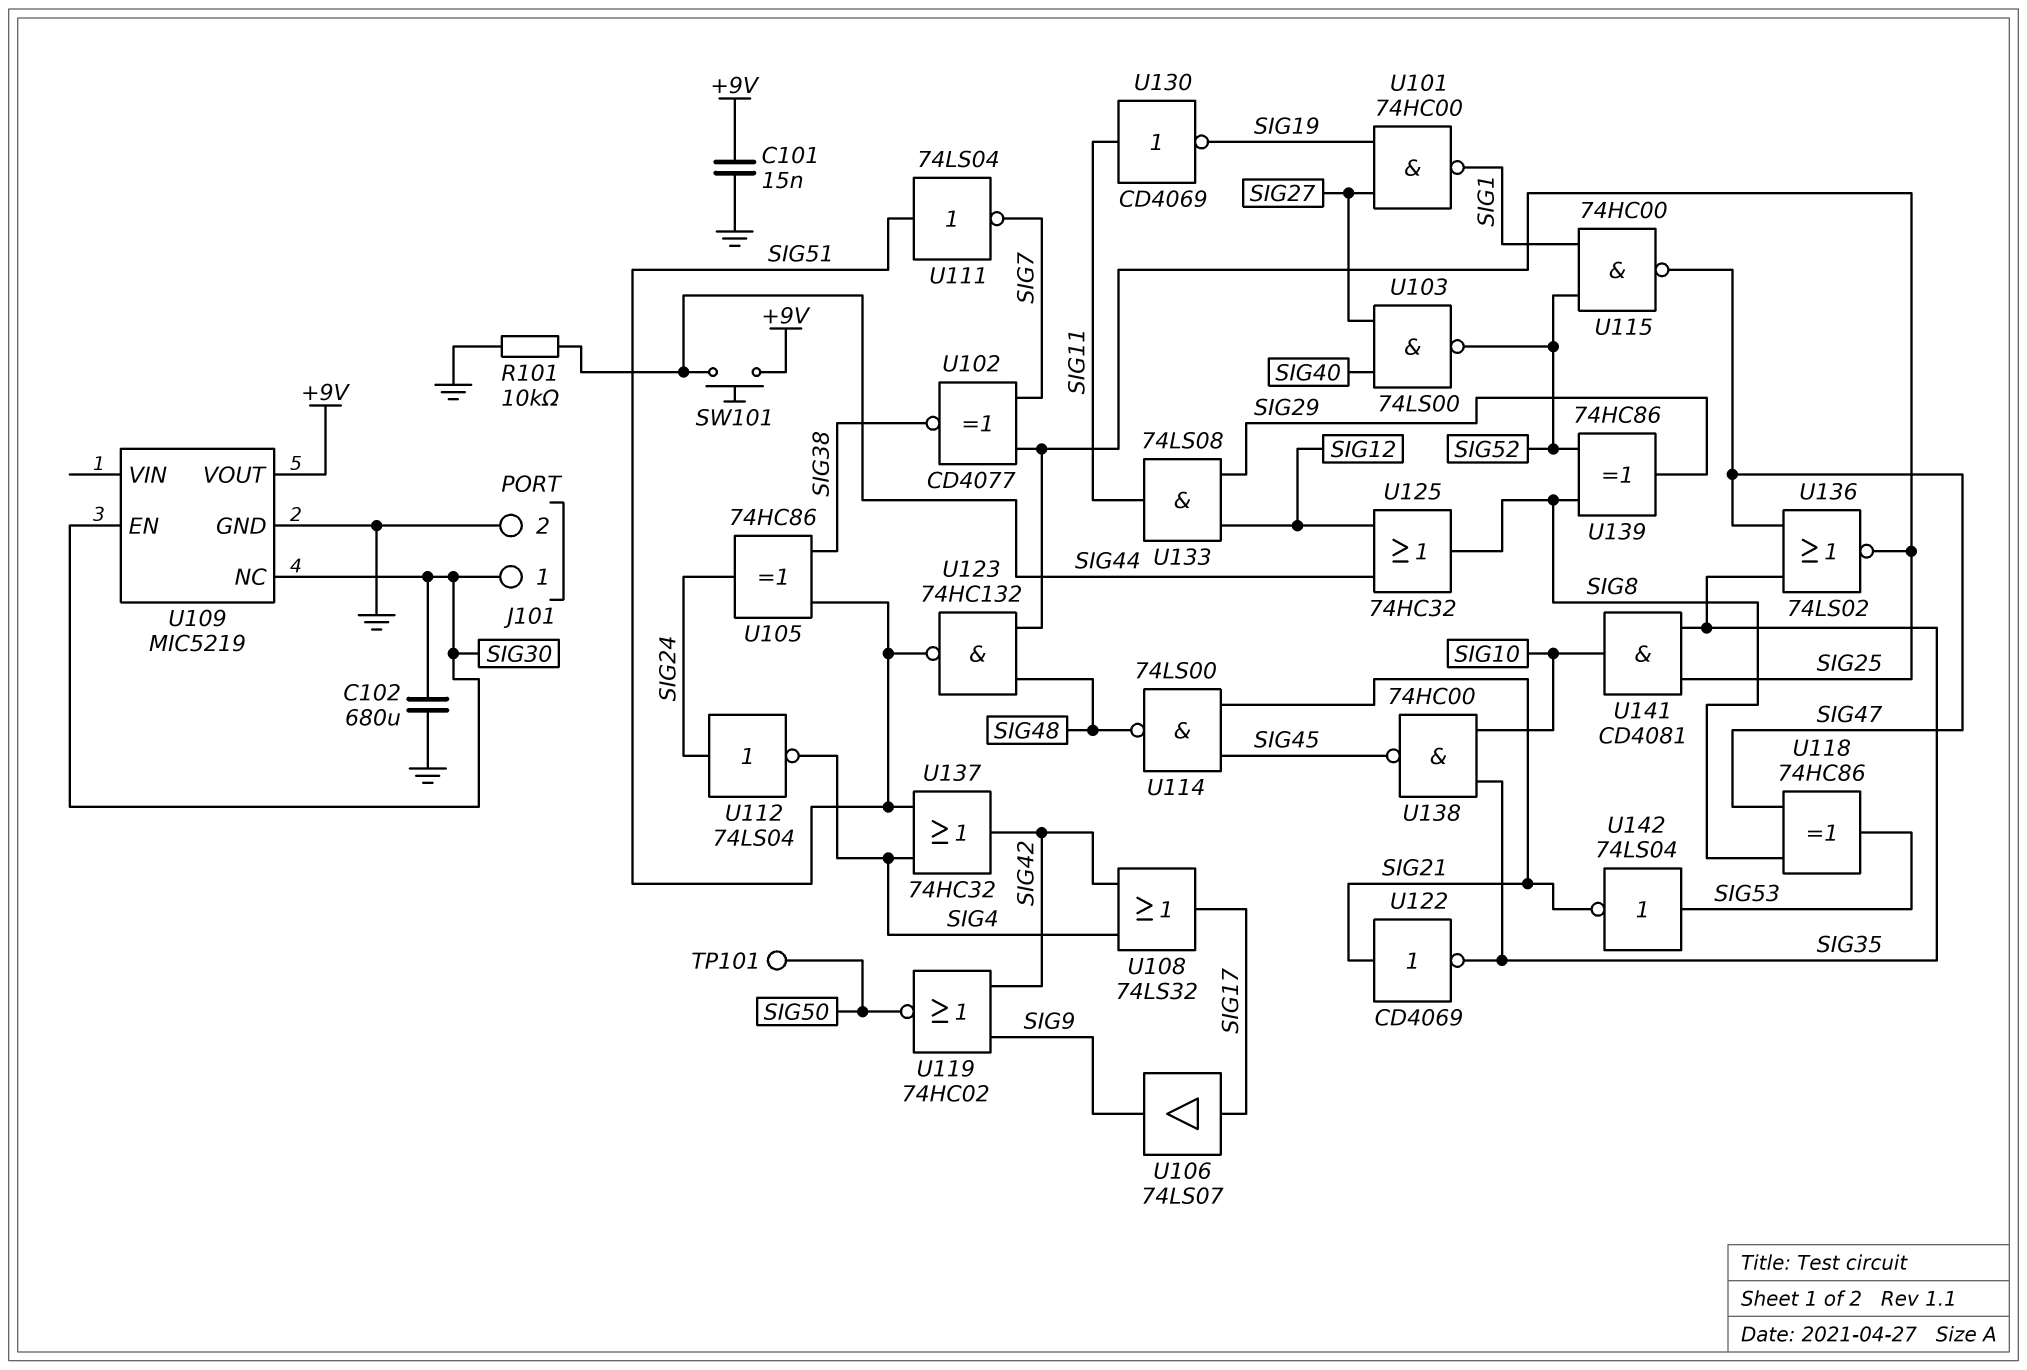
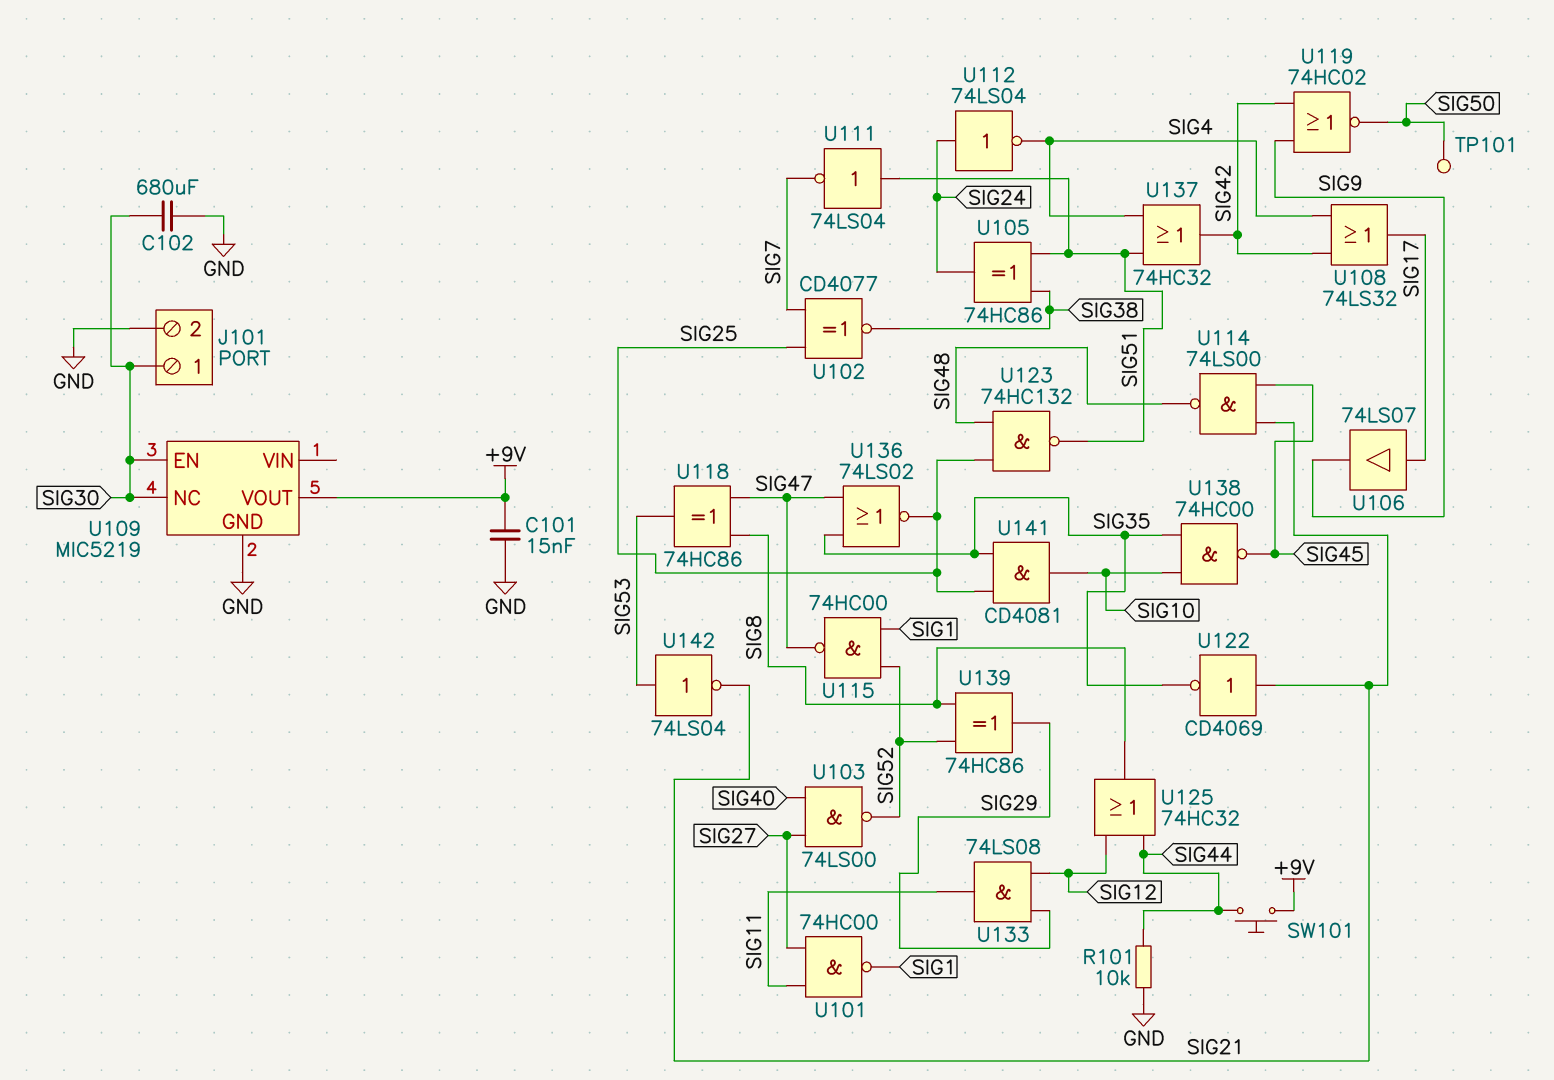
U101: NAND 74HC00 (in SIG19, in SIG27, out SIG1) -> NAND 74HC00 (in SIG11, in SIG27, out SIG1)
U130: NOT CD4069 (in SIG11, out SIG19) -> none

